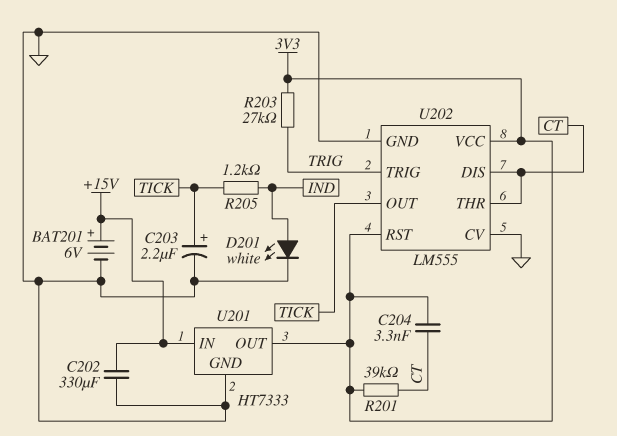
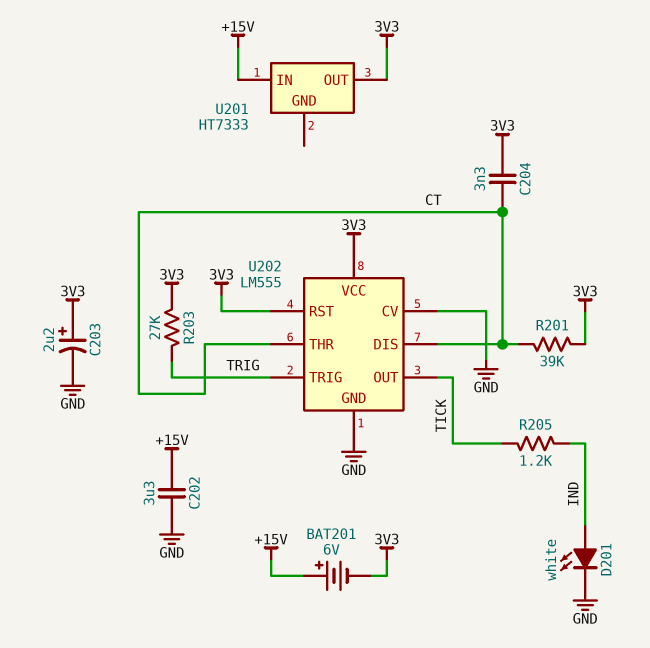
BAT201: 6V (plus +15V, minus GND) -> 6V (plus +15V, minus 3V3)
C202: 330uF (+15V, GND) -> 3.3uF (+15V, GND)
C203: 2.2uF (plus TICK, minus GND) -> 2.2uF (plus 3V3, minus GND)
U201 pin GND: GND -> none

